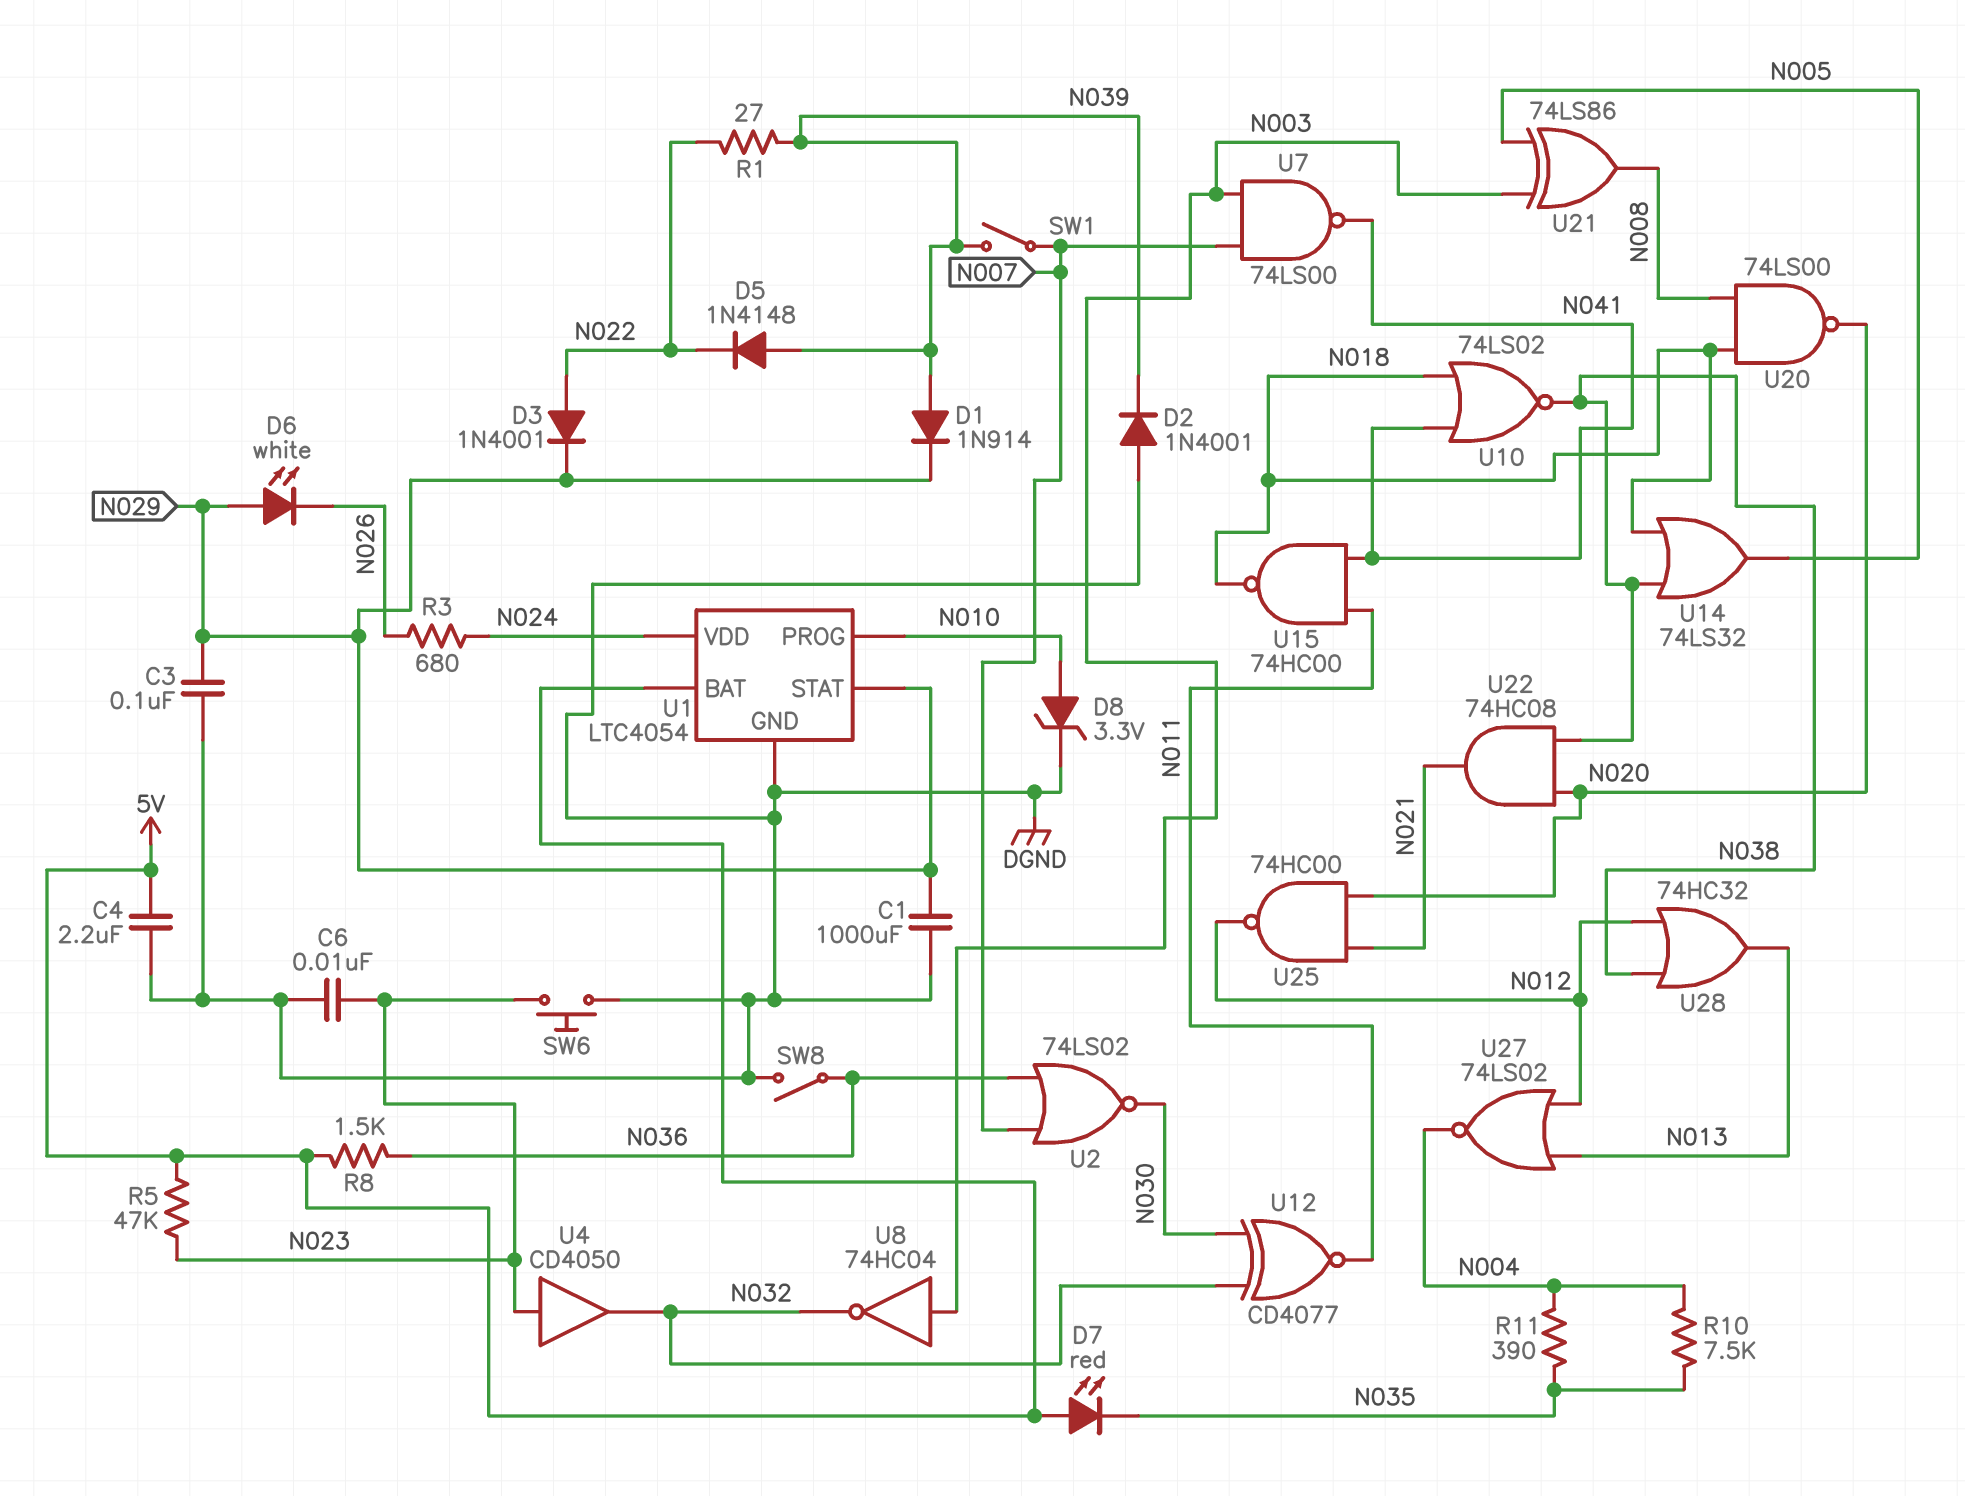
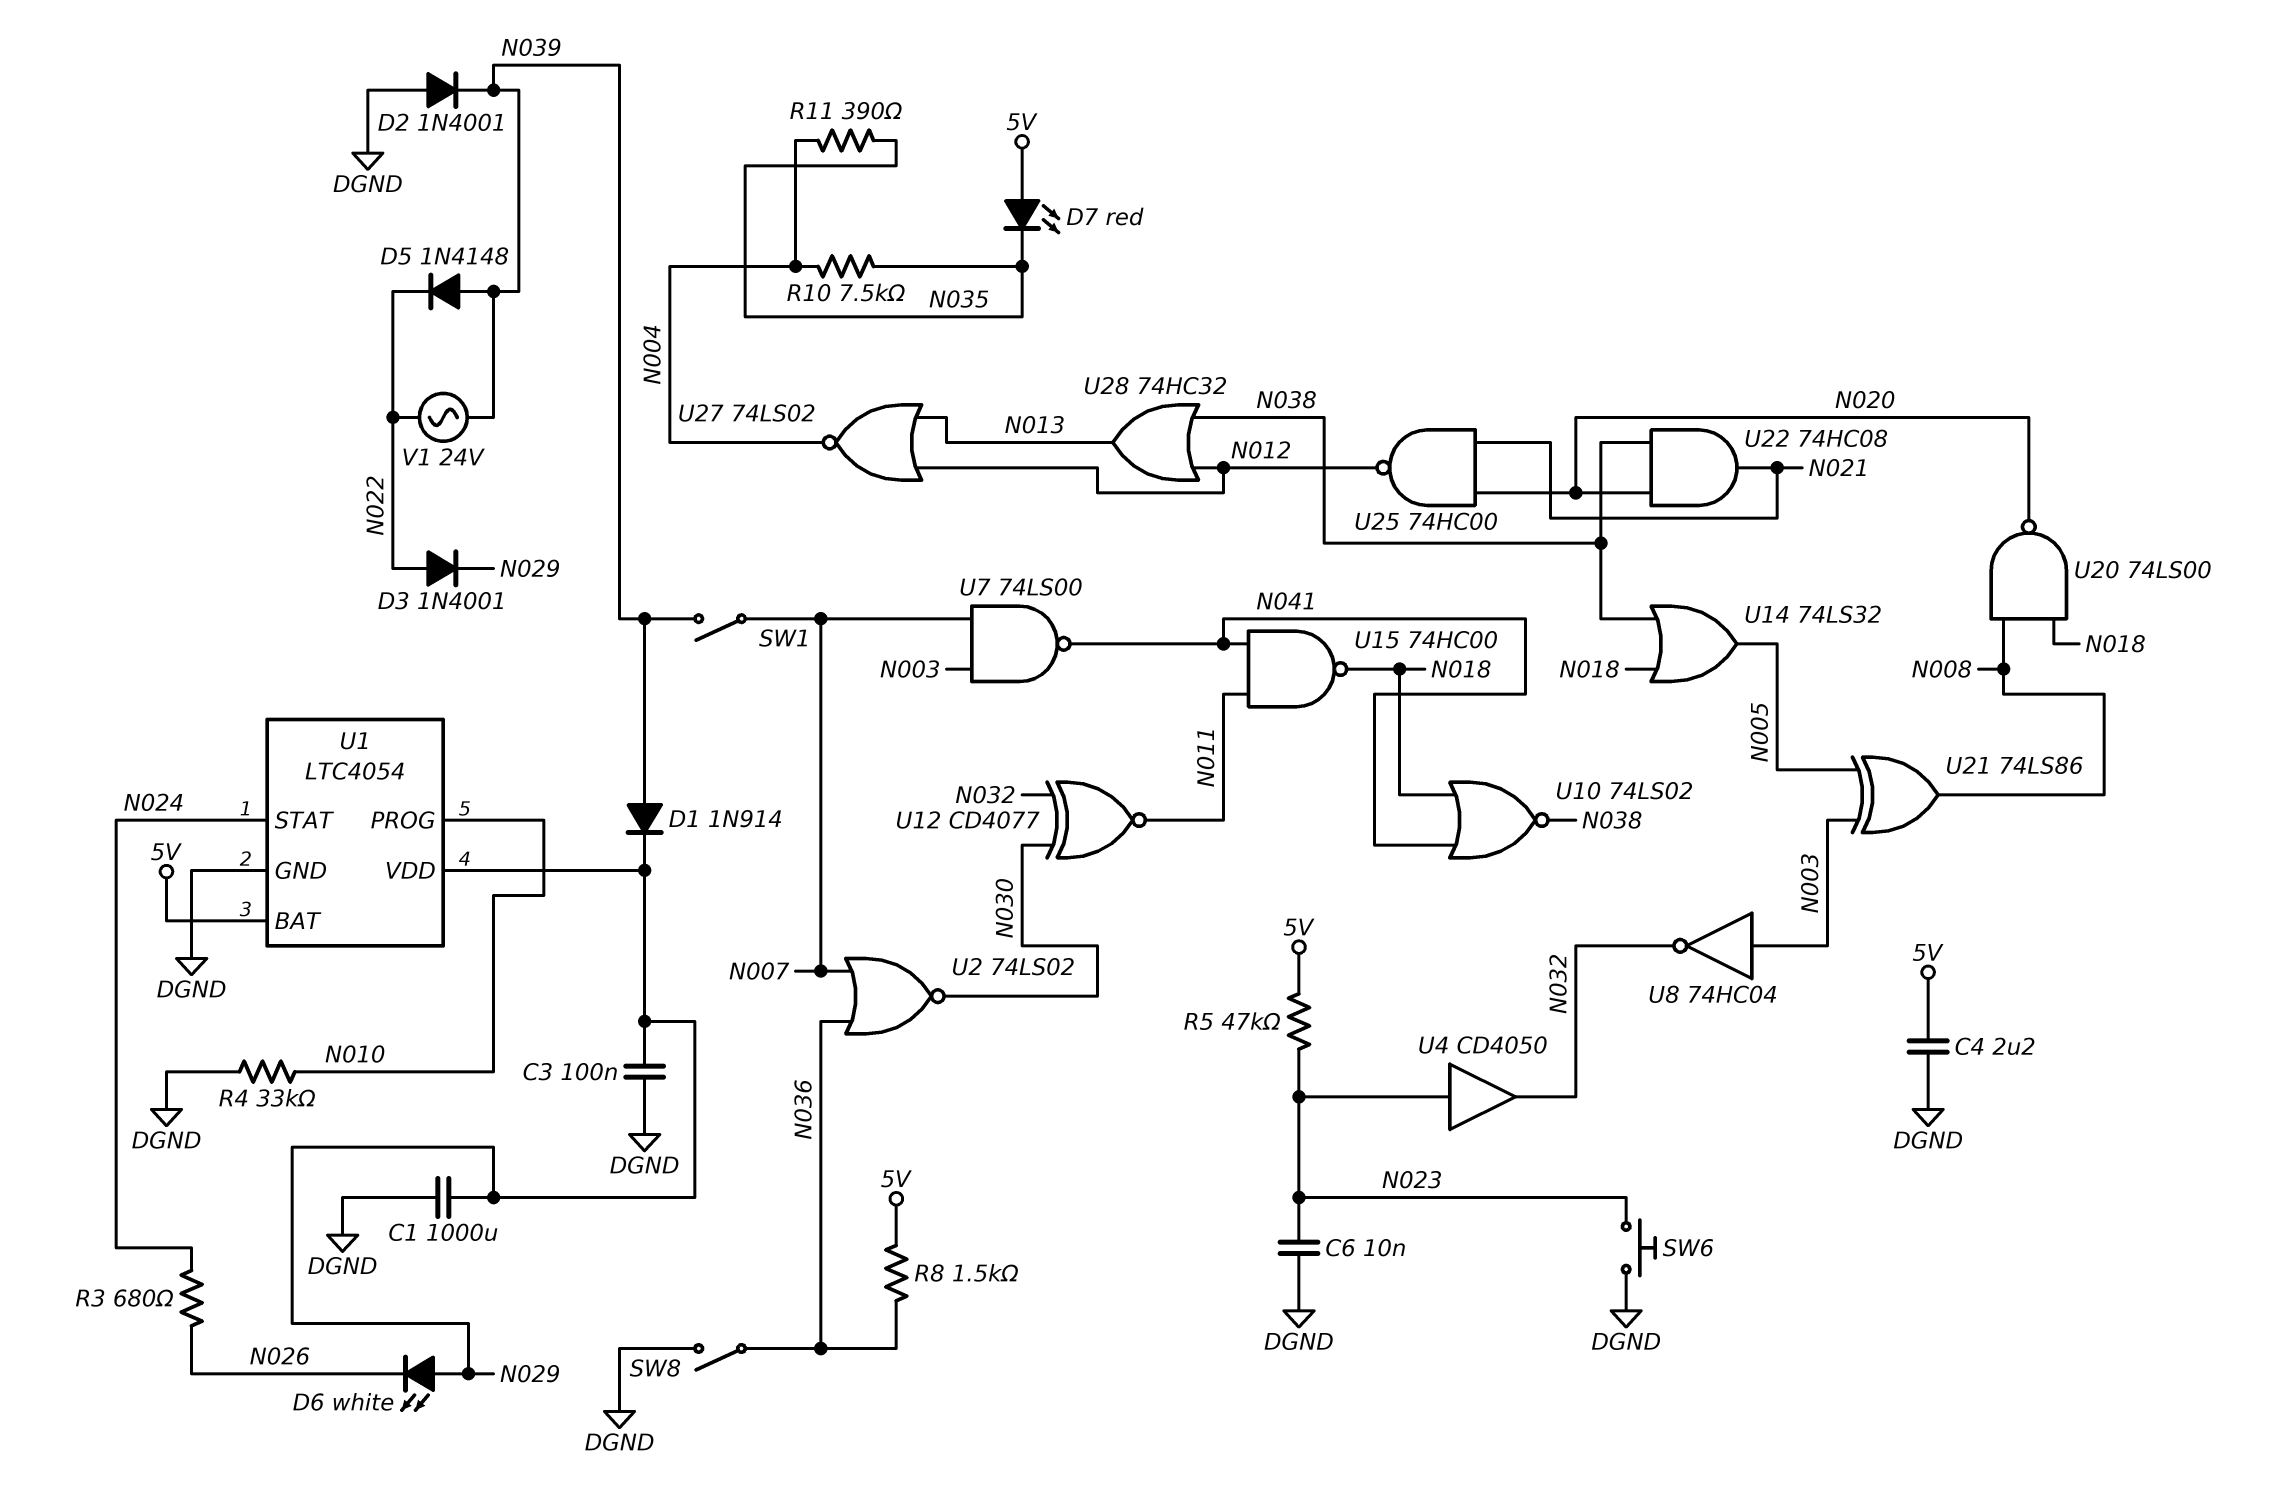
D8: zener 3.3V (A N010, K DGND) -> none
R1: 27 (N022, N039) -> none
R4: none -> 33k (DGND, N010)
U1 pin STAT: N029 -> N024
U1 pin VDD: N024 -> N029
V1: none -> AC 24V (N022, N039)

